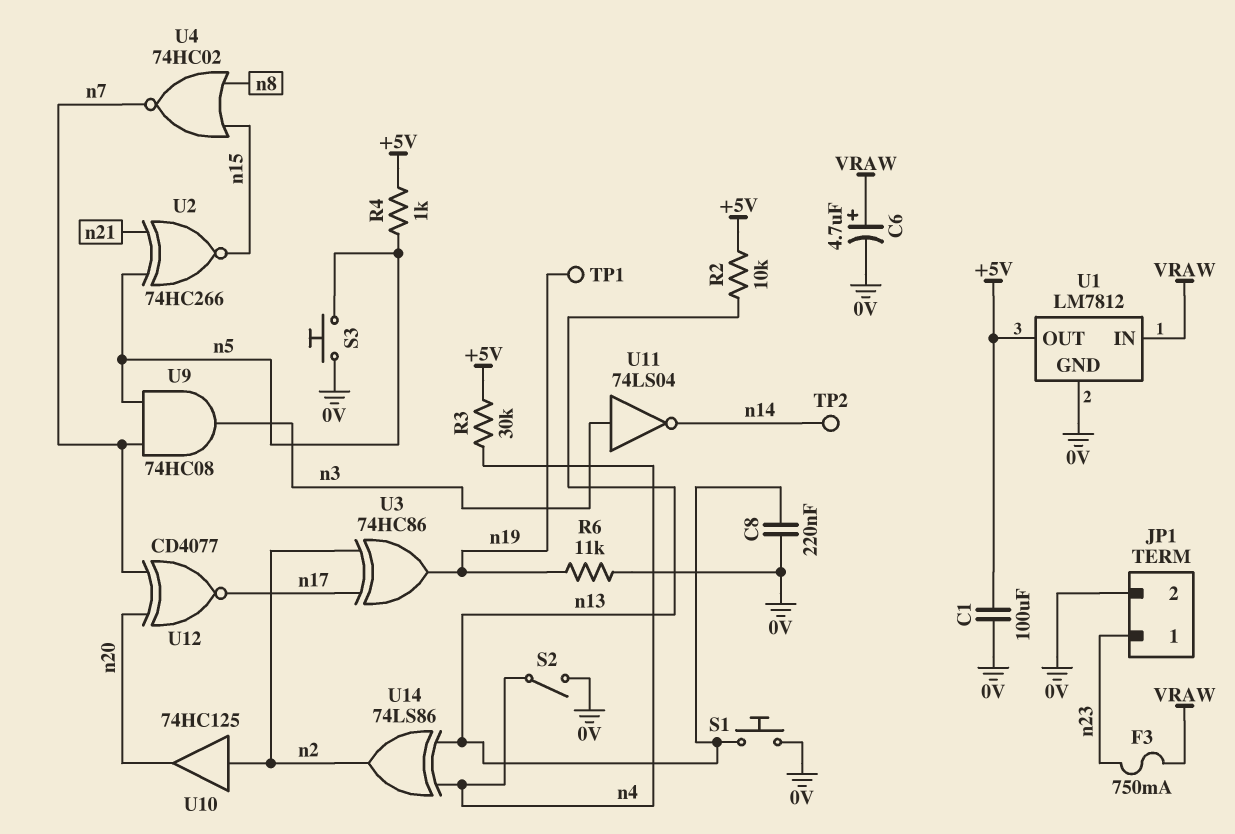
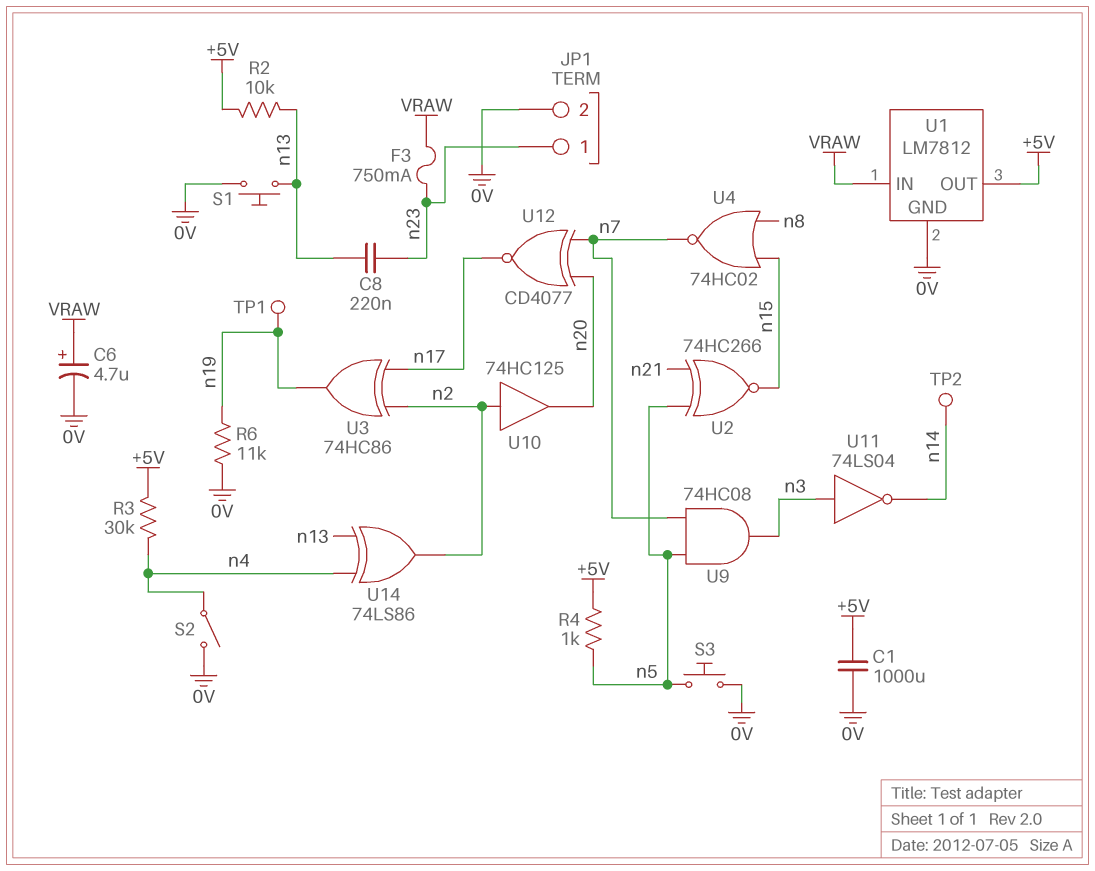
C1: 100uF (+5V, 0V) -> 1000uF (+5V, 0V)
C8: 220nF (0V, n13) -> 220nF (n13, n23)

